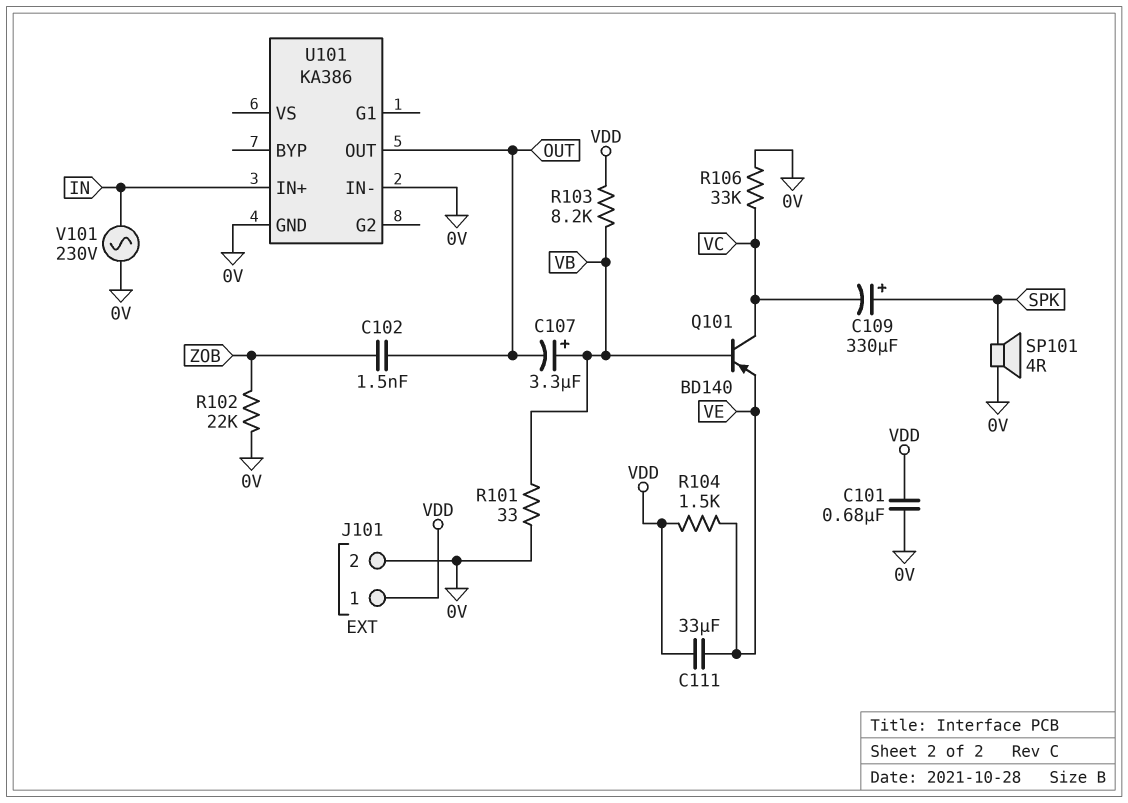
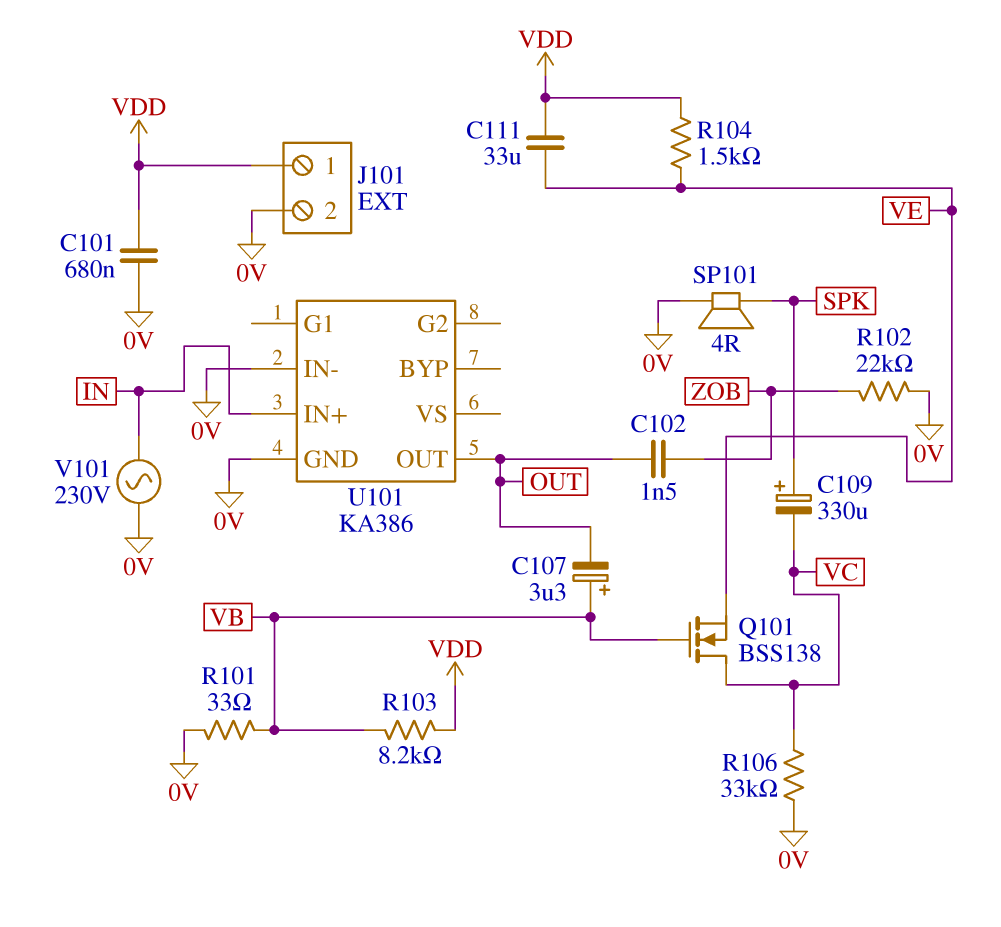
Q101: PNP BD140 (B VB, C VC, E VE) -> NMOS BSS138 (G VB, D VC, S VE)

